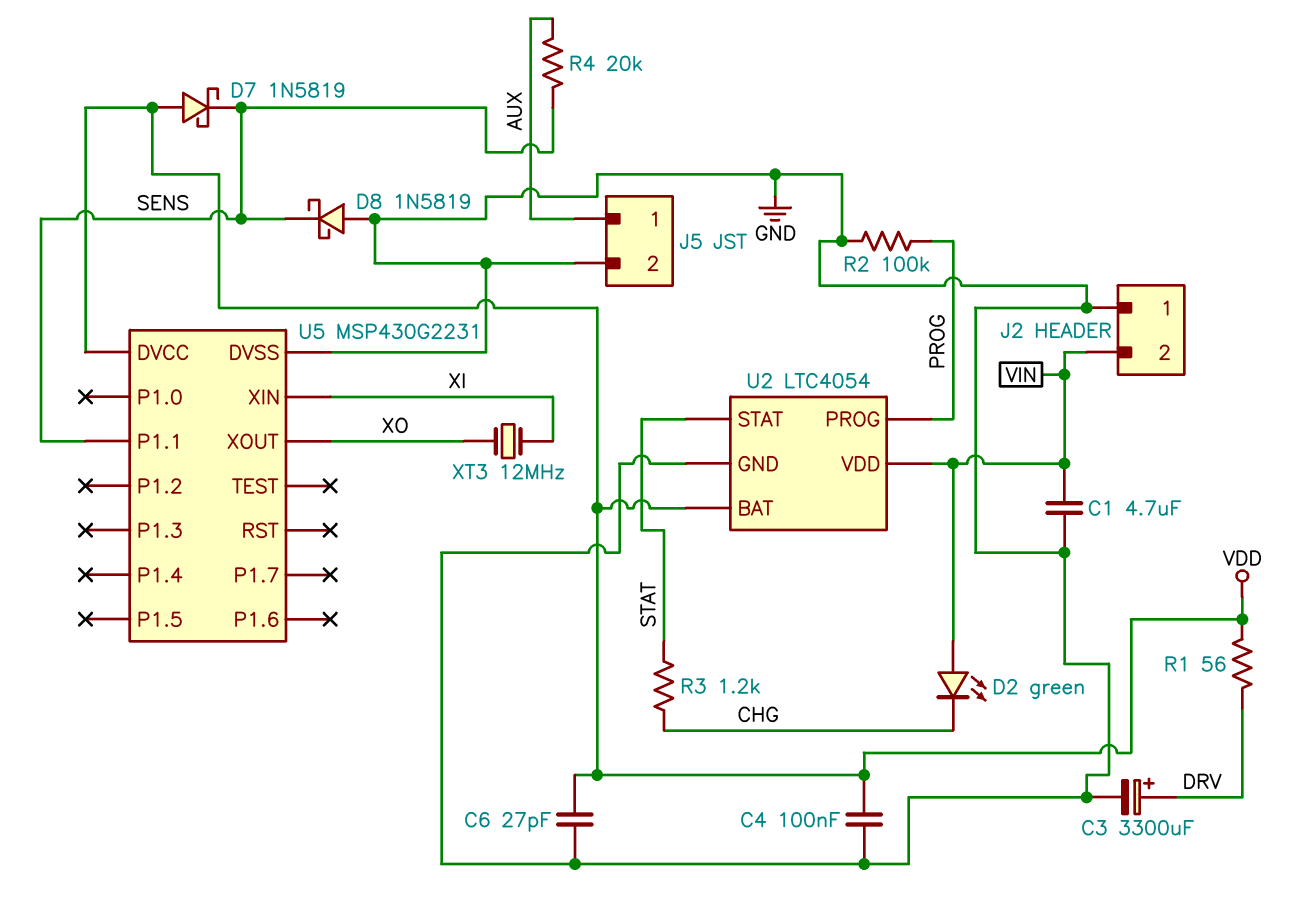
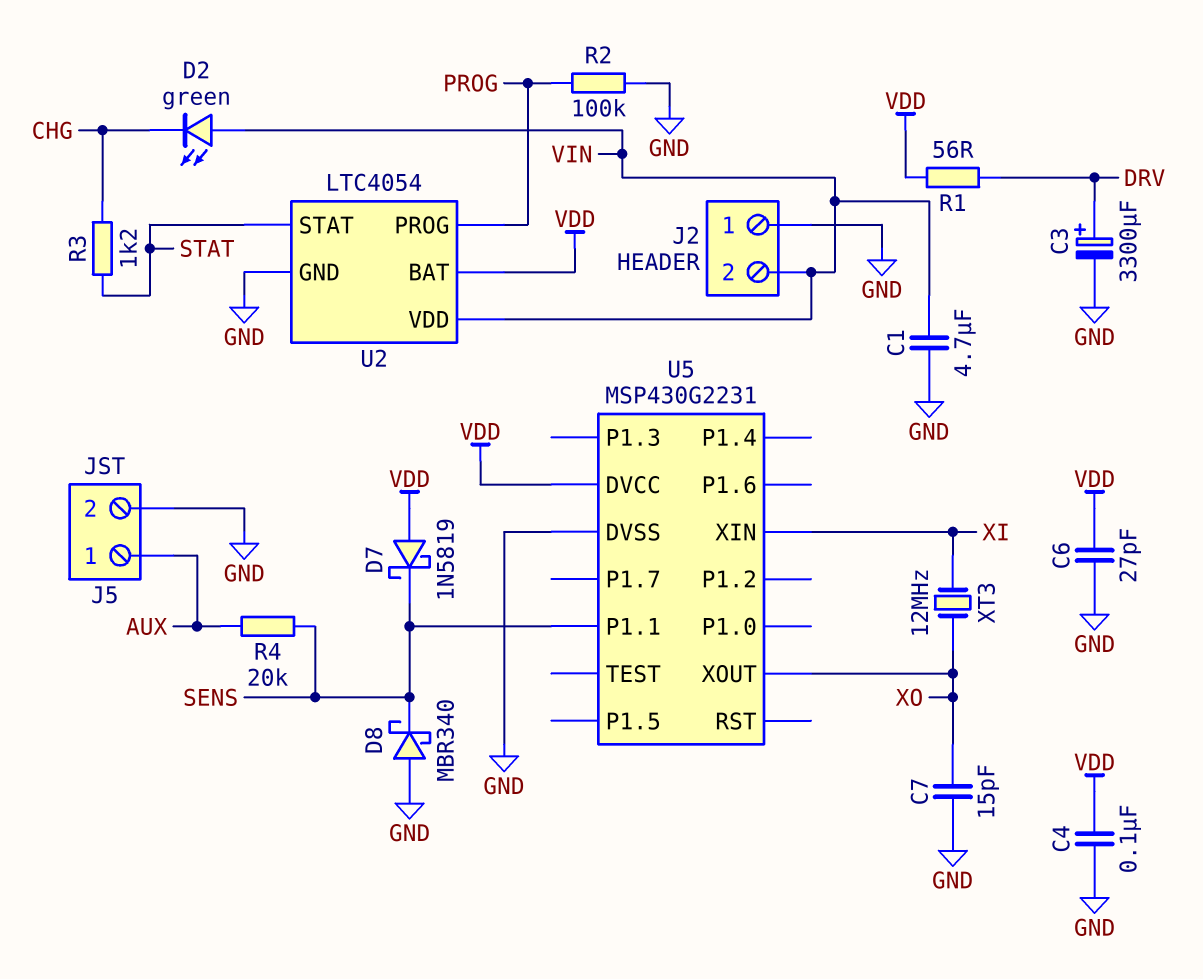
C7: none -> 15pF (GND, XO)
D8: schottky 1N5819 (A GND, K SENS) -> schottky MBR340 (A GND, K SENS)

